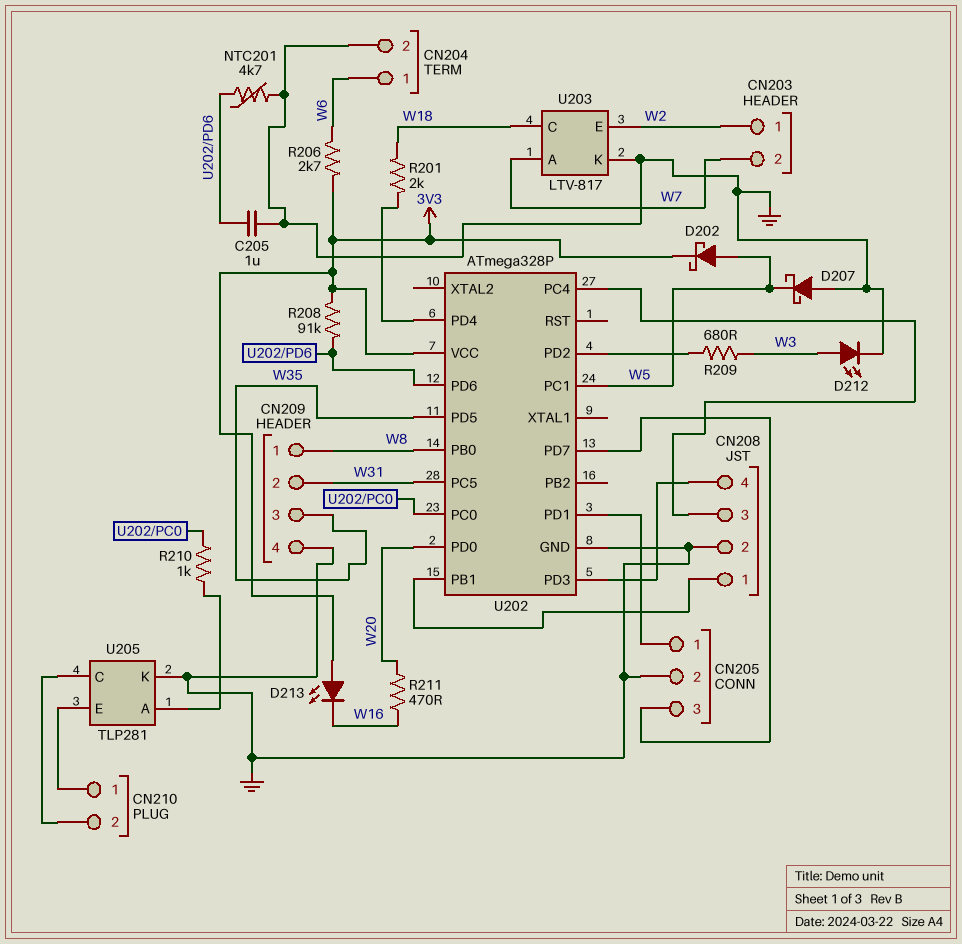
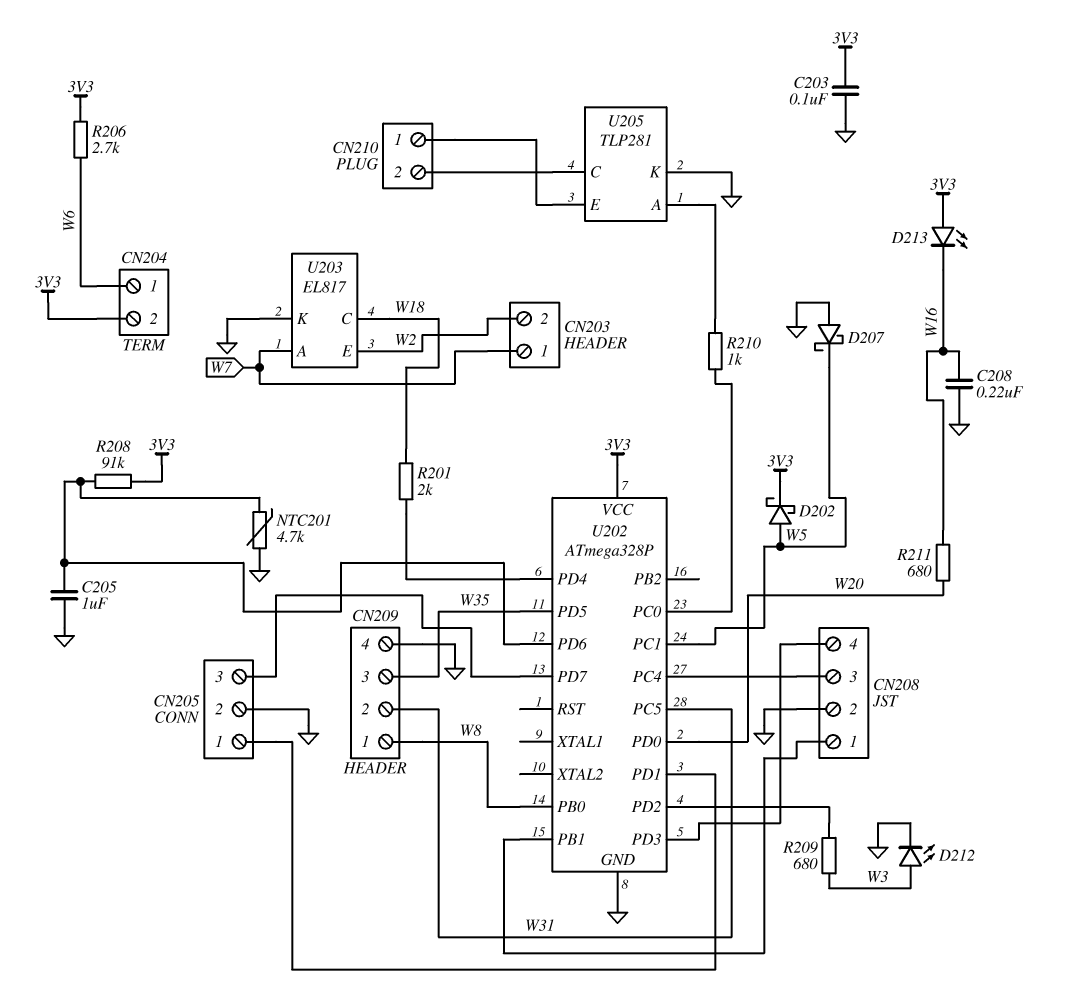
C203: none -> 100nF (3V3, GND)
C208: none -> 220nF (GND, W16)
CN203 pin 1: W2 -> W7
CN203 pin 2: W7 -> W2
CN204 pin 2: GND -> 3V3
R211: 470 (W16, W20) -> 680 (W16, W20)
U203: LTV-817 -> EL817

